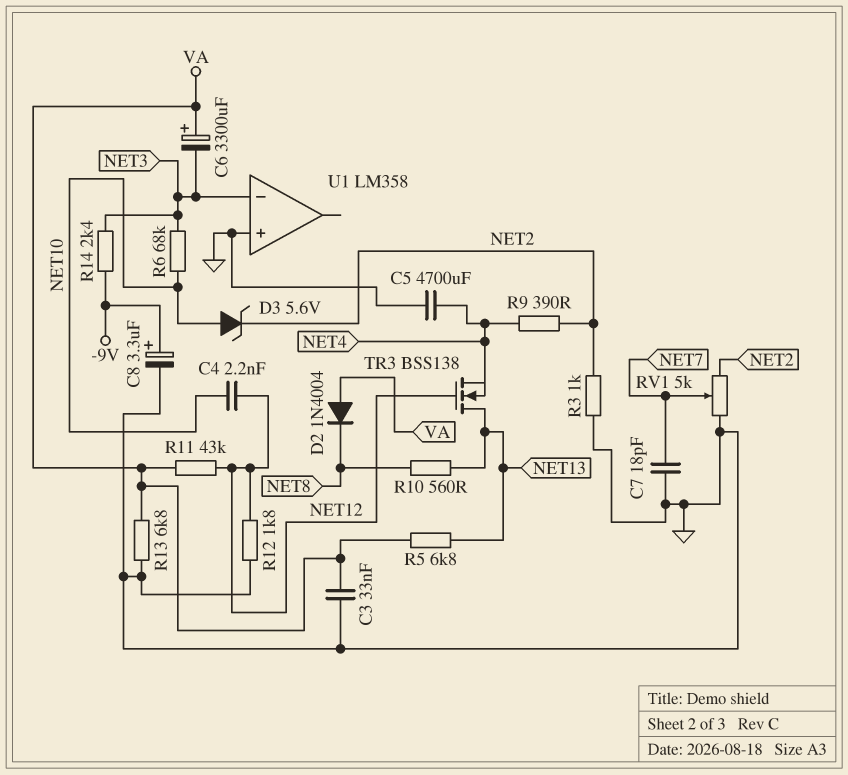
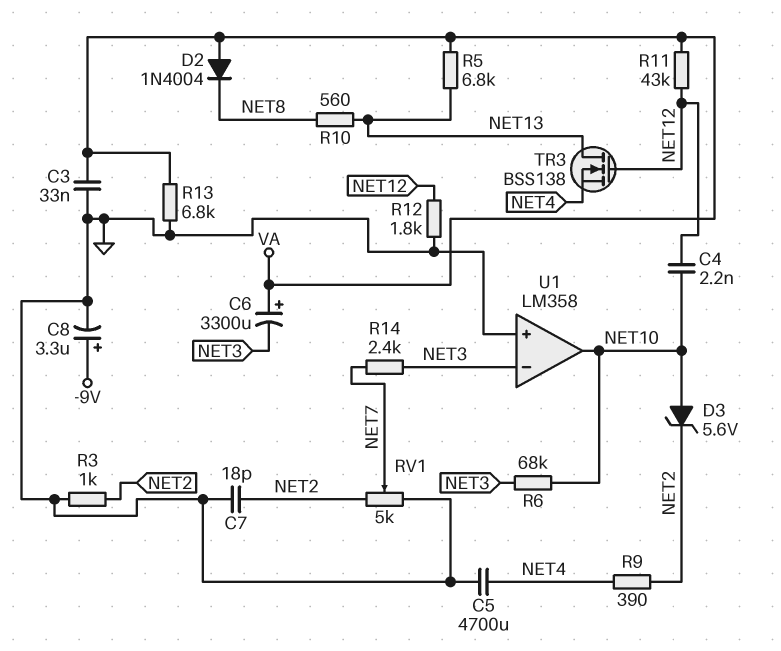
C7: 18pF (GND, NET7) -> 18pF (GND, NET2)
R14: 2.4k (-9V, NET3) -> 2.4k (NET3, NET7)
U1 pin out: none -> NET10

